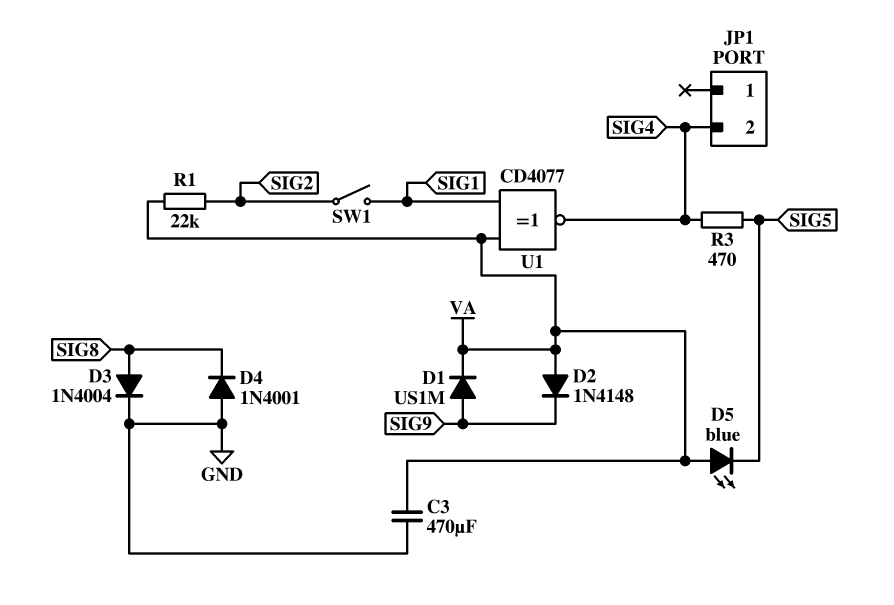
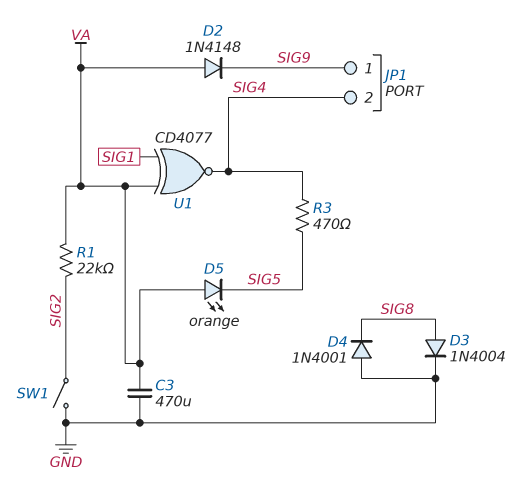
D1: diode US1M (A SIG9, K VA) -> none
D5: LED blue (A VA, K SIG5) -> LED orange (A VA, K SIG5)
JP1 pin 1: none -> SIG9
SW1: switch (SIG1, SIG2) -> switch (GND, SIG2)

